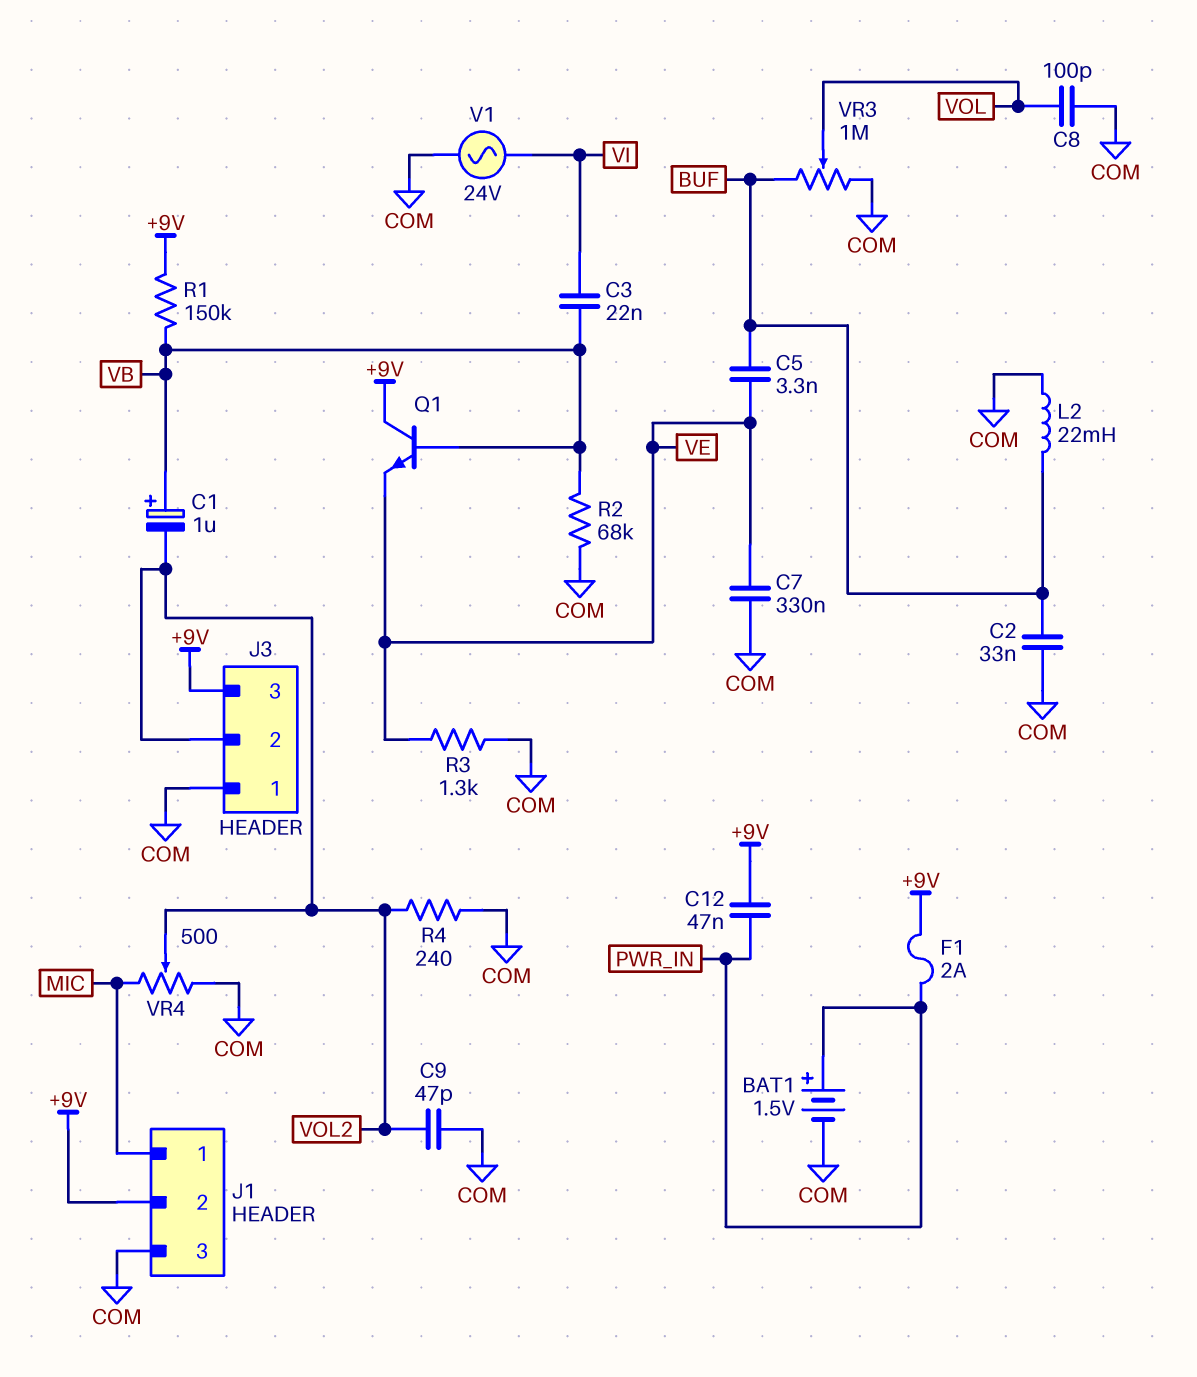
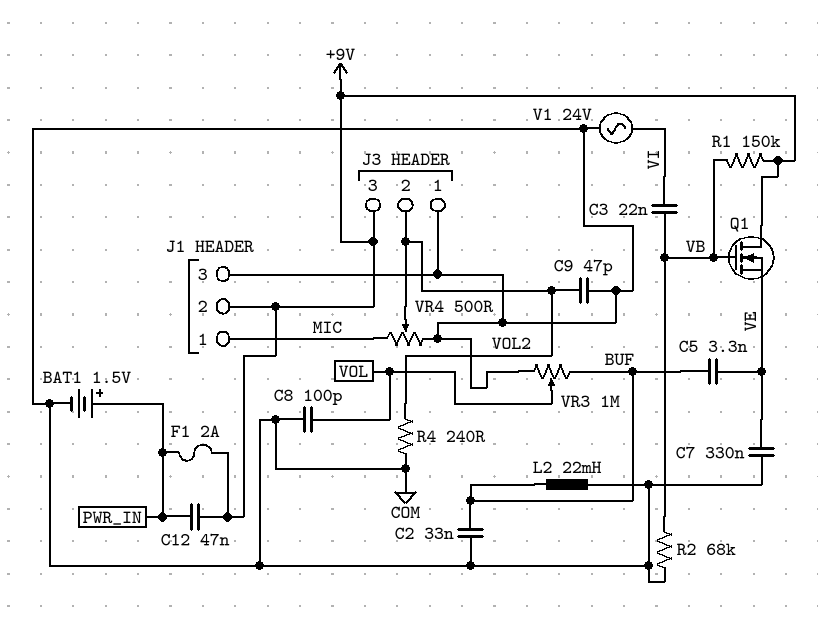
C1: 1uF (plus VB, minus VOL2) -> none
Q1: NPN (B VB, C +9V, E VE) -> NMOS (G VB, D +9V, S VE)
R3: 1.3k (COM, VE) -> none

